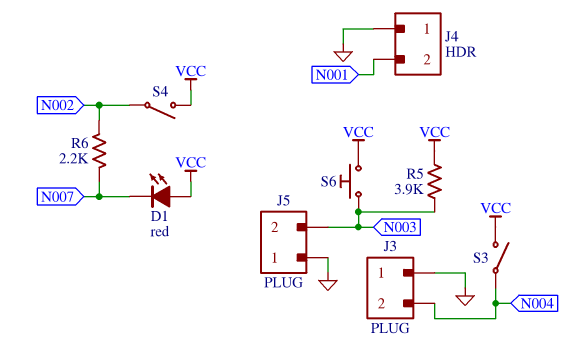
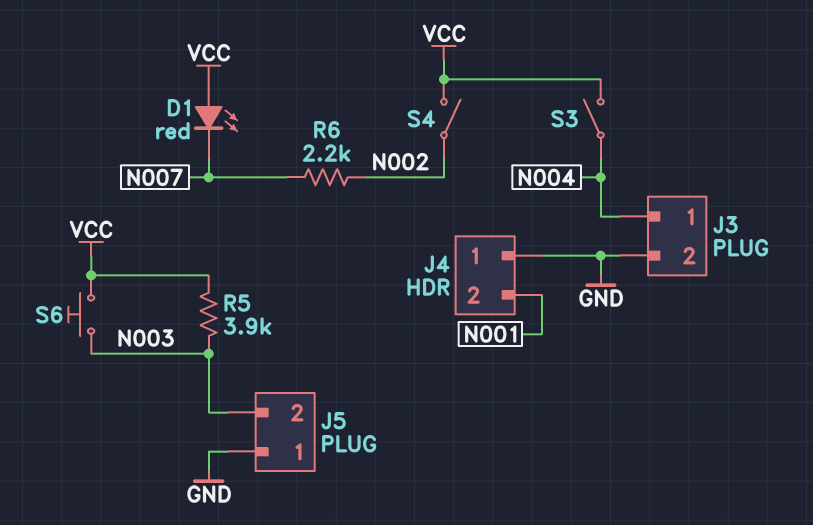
J3 pin 1: GND -> N004
J3 pin 2: N004 -> GND

